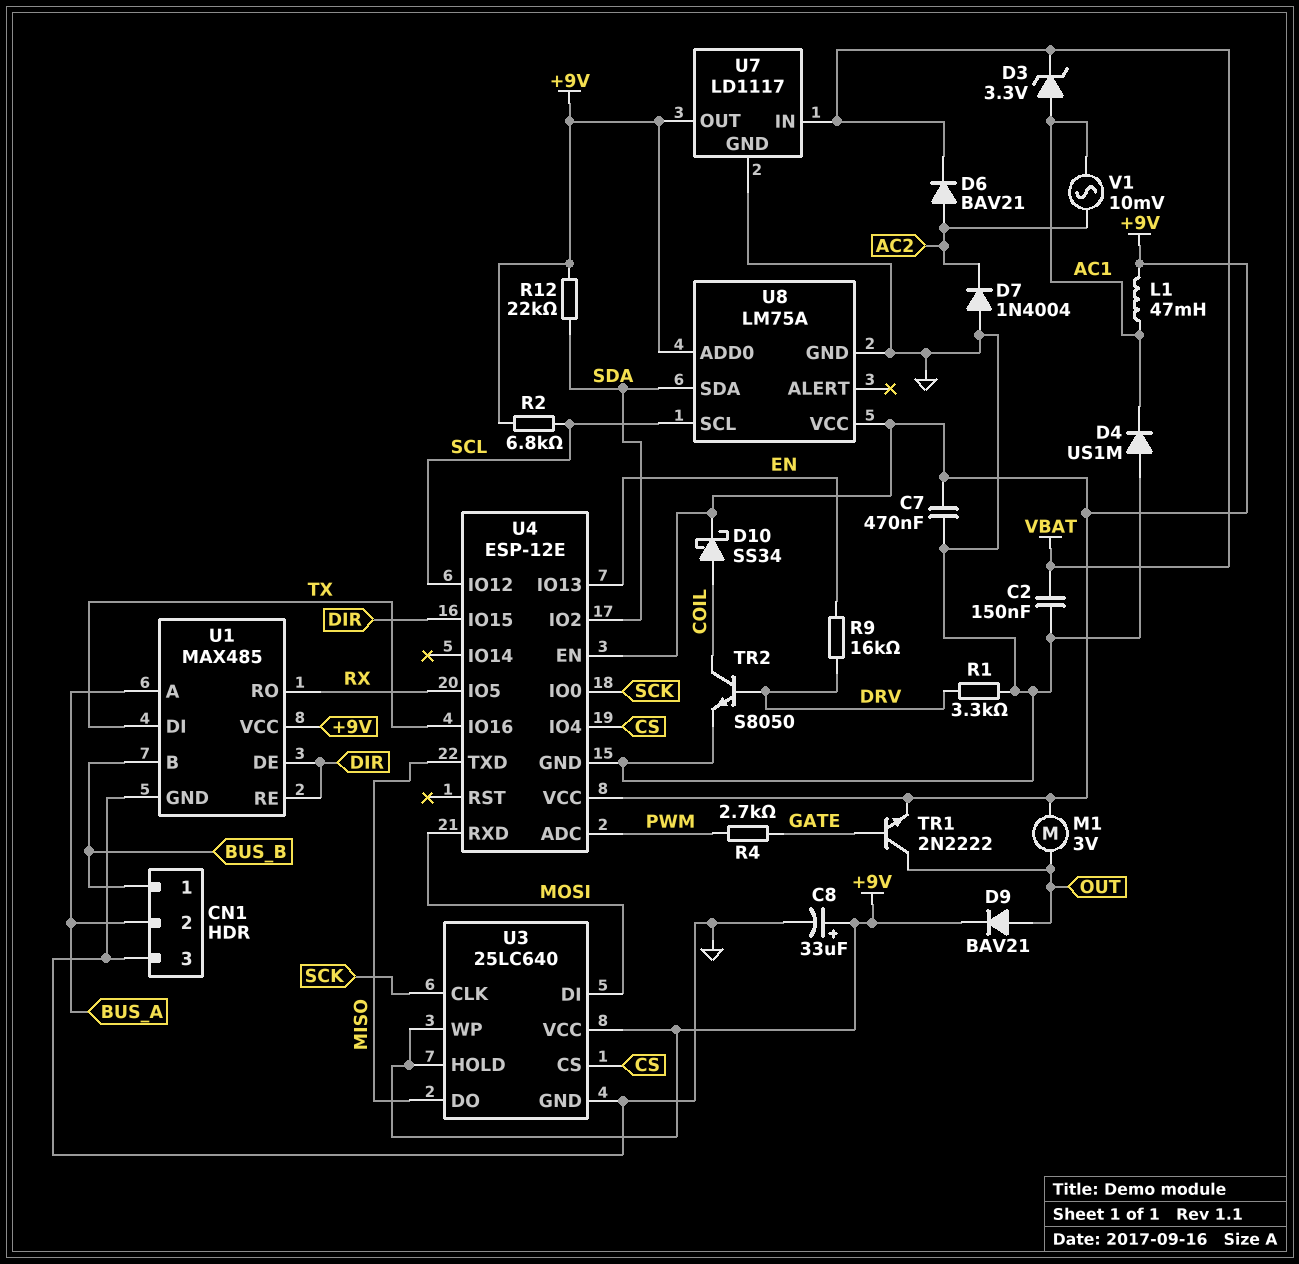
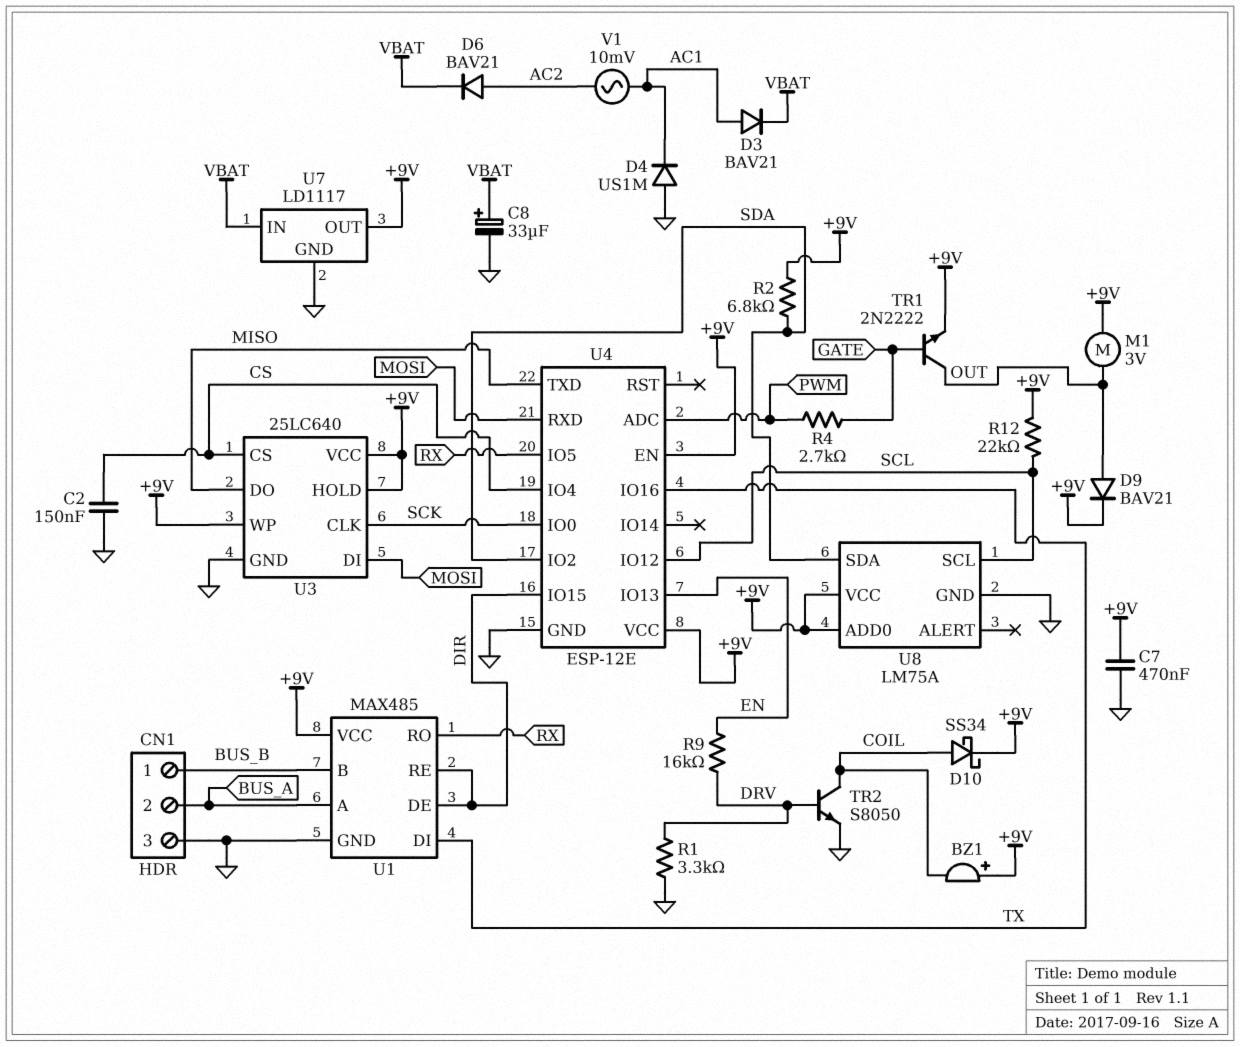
BZ1: none -> buzzer (plus +9V, minus COIL)
C2: 150nF (GND, VBAT) -> 150nF (CS, GND)
C8: 33uF (plus +9V, minus GND) -> 33uF (plus VBAT, minus GND)
D3: zener 3.3V (A AC1, K VBAT) -> diode BAV21 (A AC1, K VBAT)
D7: diode 1N4004 (A GND, K AC2) -> none
L1: 47mH (+9V, AC1) -> none
R2: 6.8k (+9V, SCL) -> 6.8k (+9V, SDA)
R12: 22k (+9V, SDA) -> 22k (+9V, SCL)

